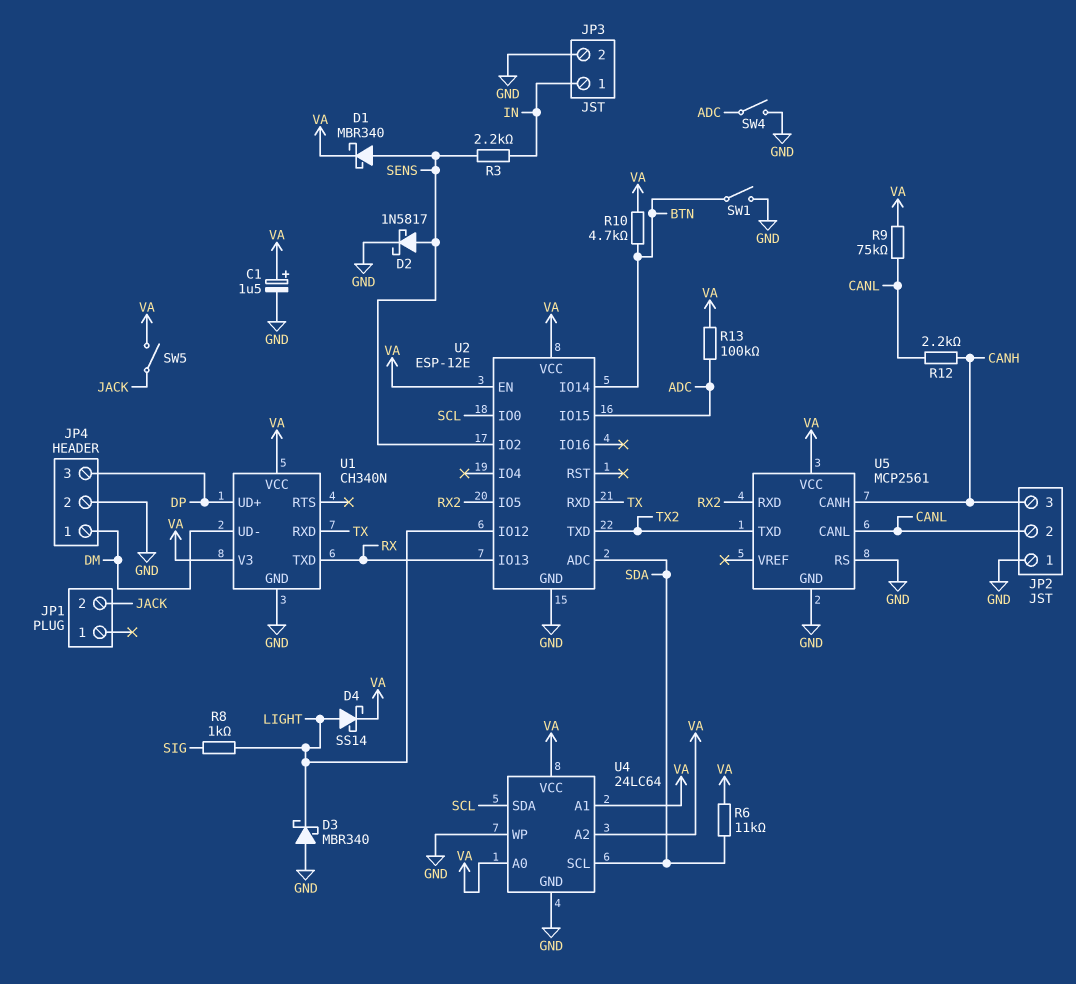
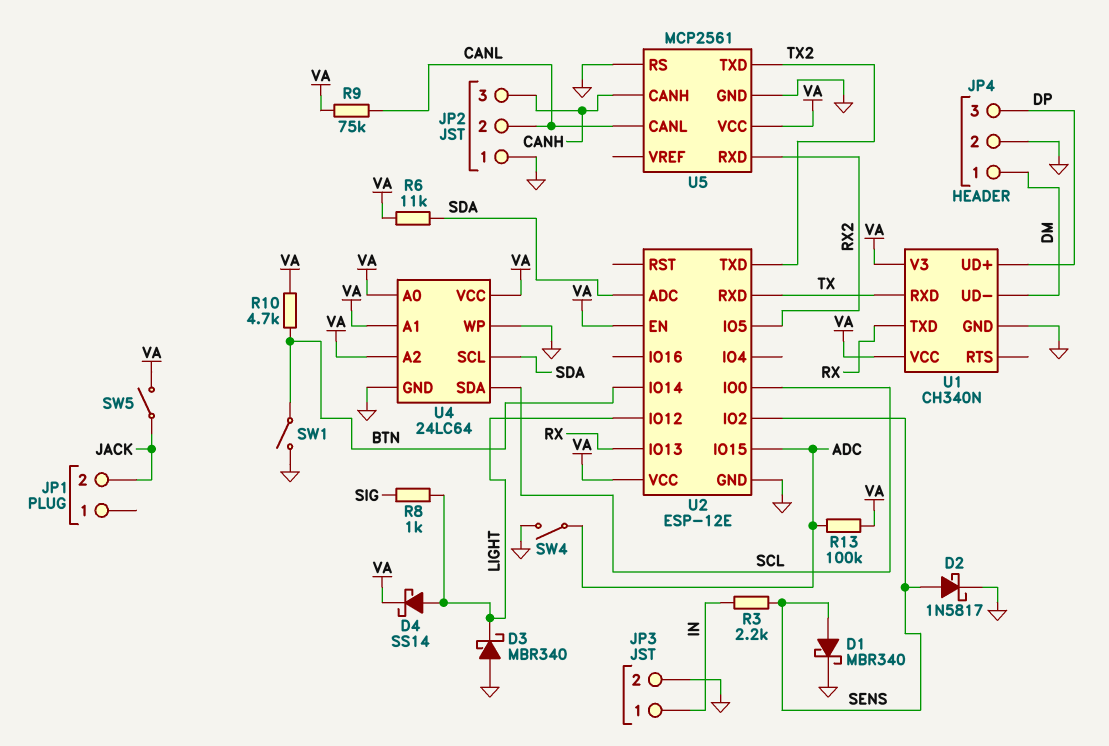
C1: 1.5uF (plus VA, minus GND) -> none
D1: schottky MBR340 (A SENS, K VA) -> schottky MBR340 (A SENS, K GND)
R12: 2.2k (CANH, CANL) -> none

